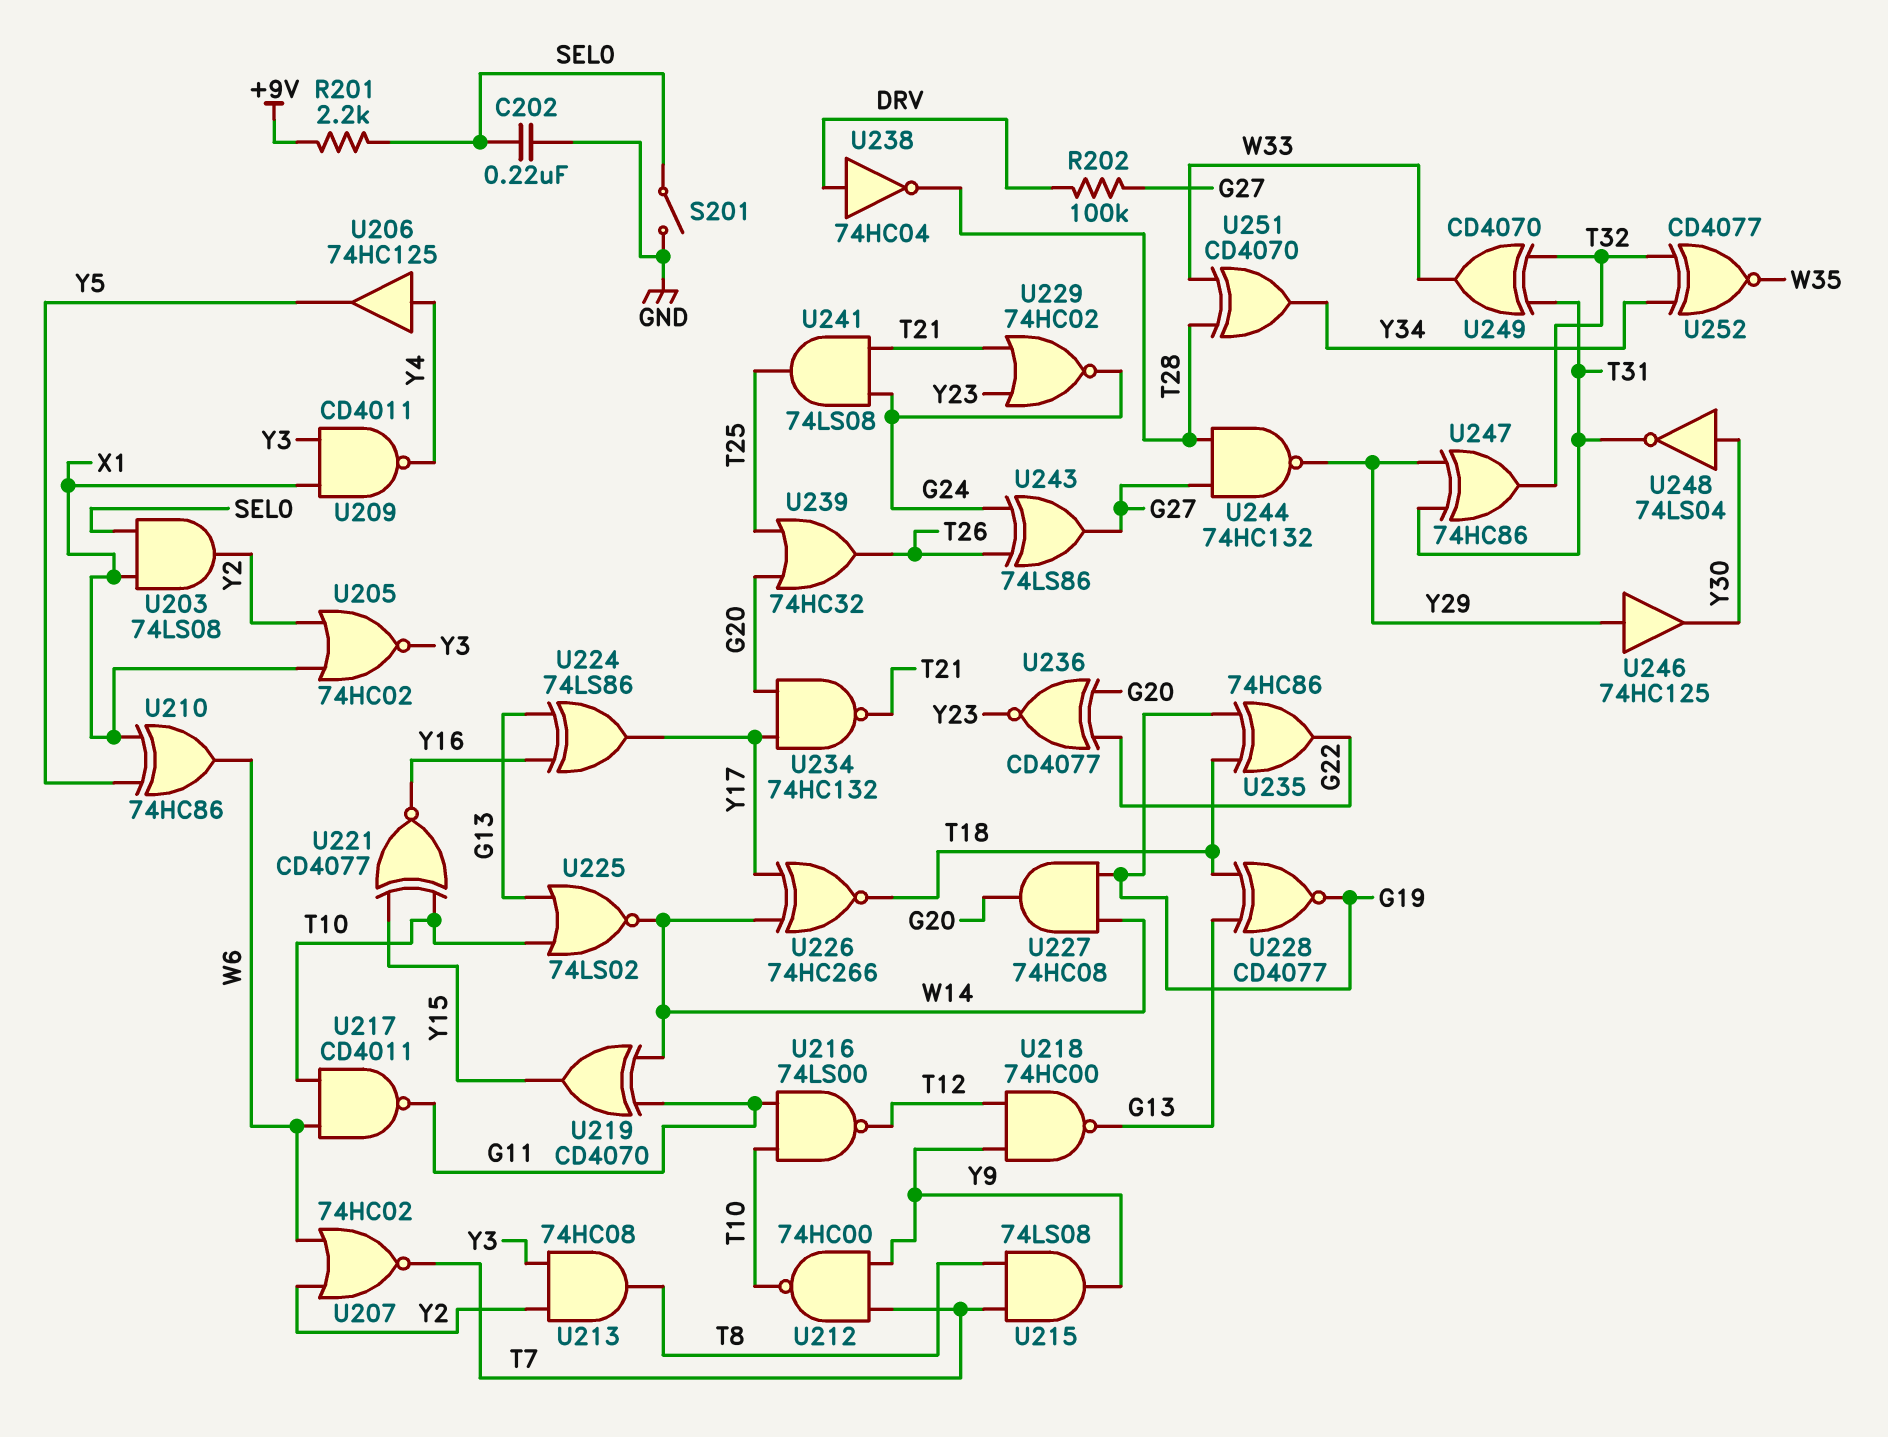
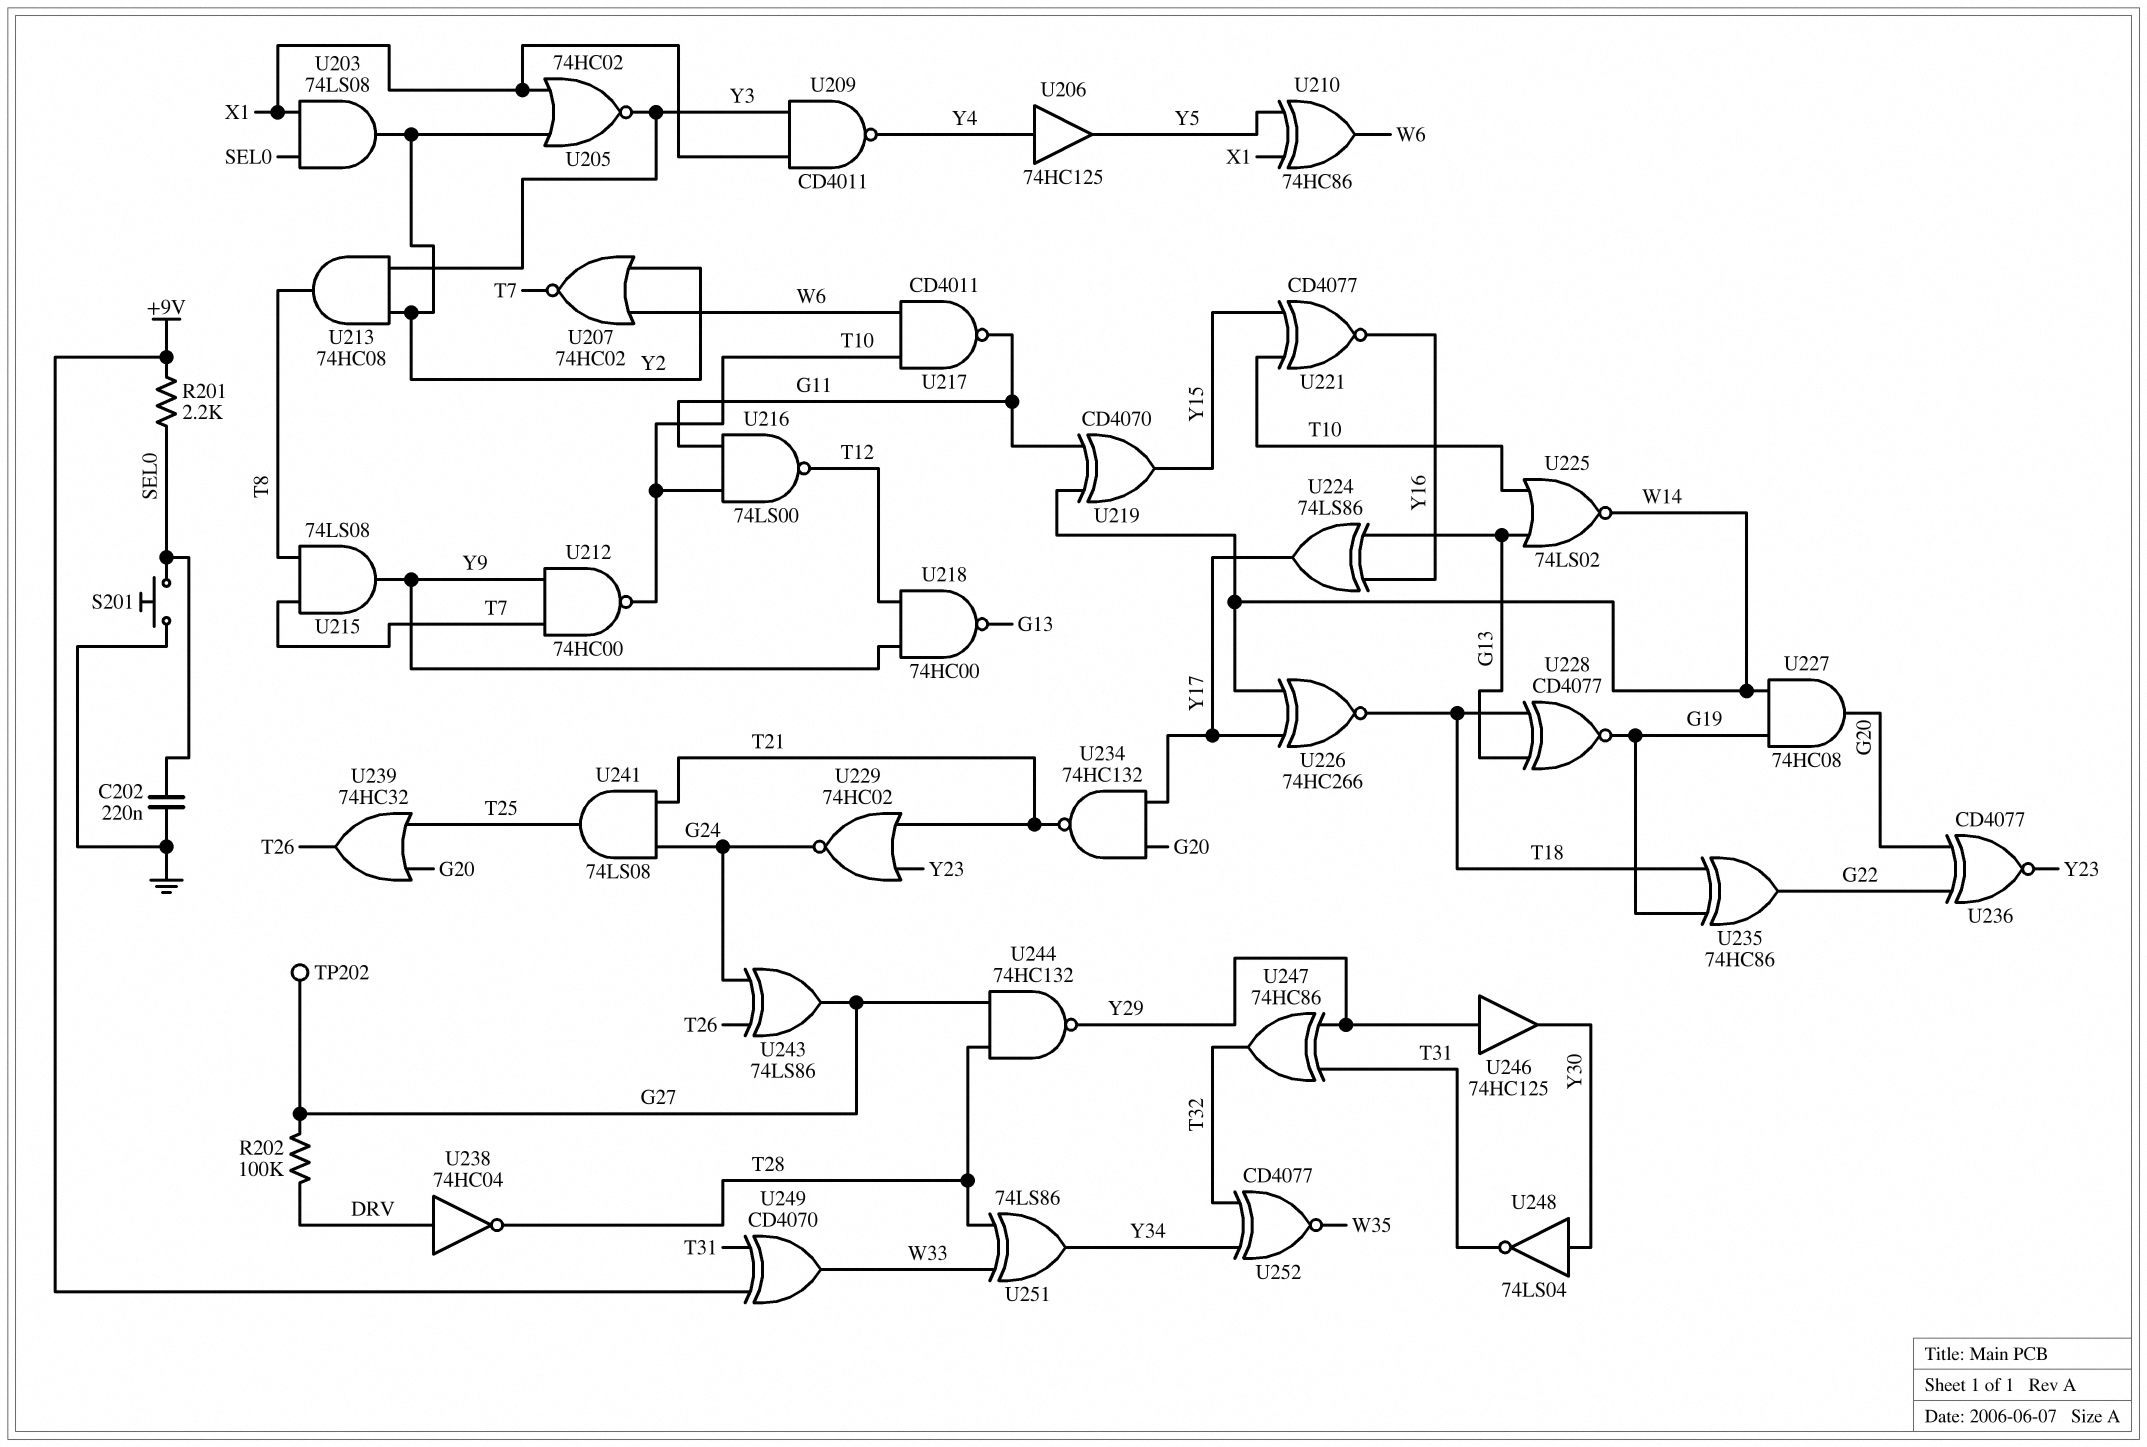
S201: switch (GND, SEL0) -> button (GND, SEL0)
TP202: none -> test point (G27)
U249: XOR CD4070 (in T31, in T32, out W33) -> XOR CD4070 (in +9V, in T31, out W33)
U251: XOR CD4070 (in T28, in W33, out Y34) -> XOR 74LS86 (in T28, in W33, out Y34)

